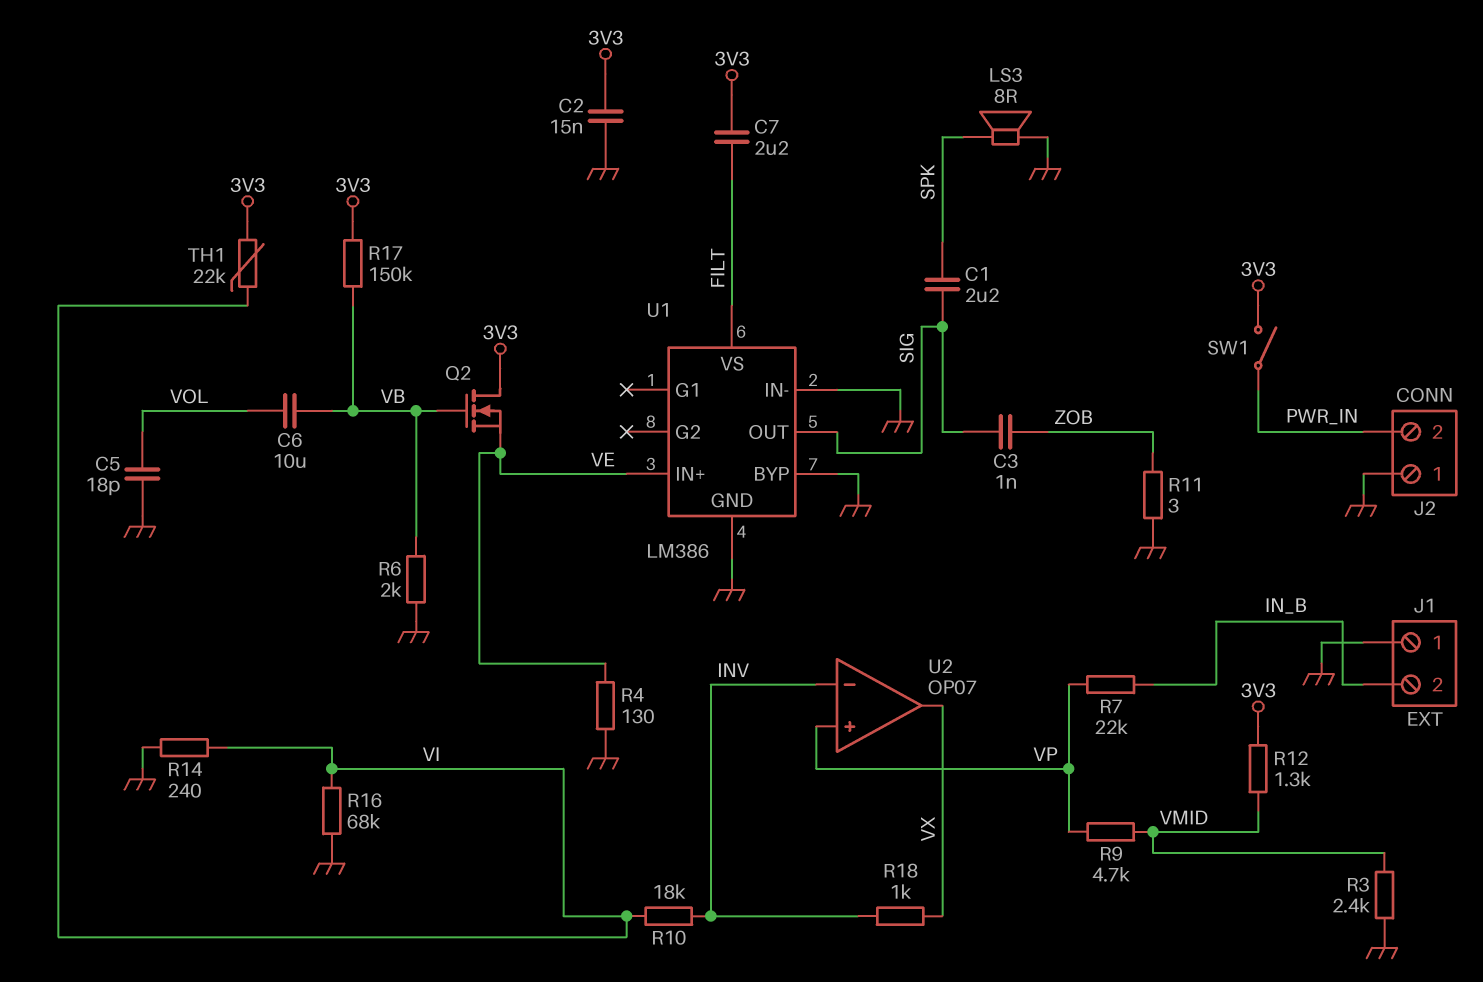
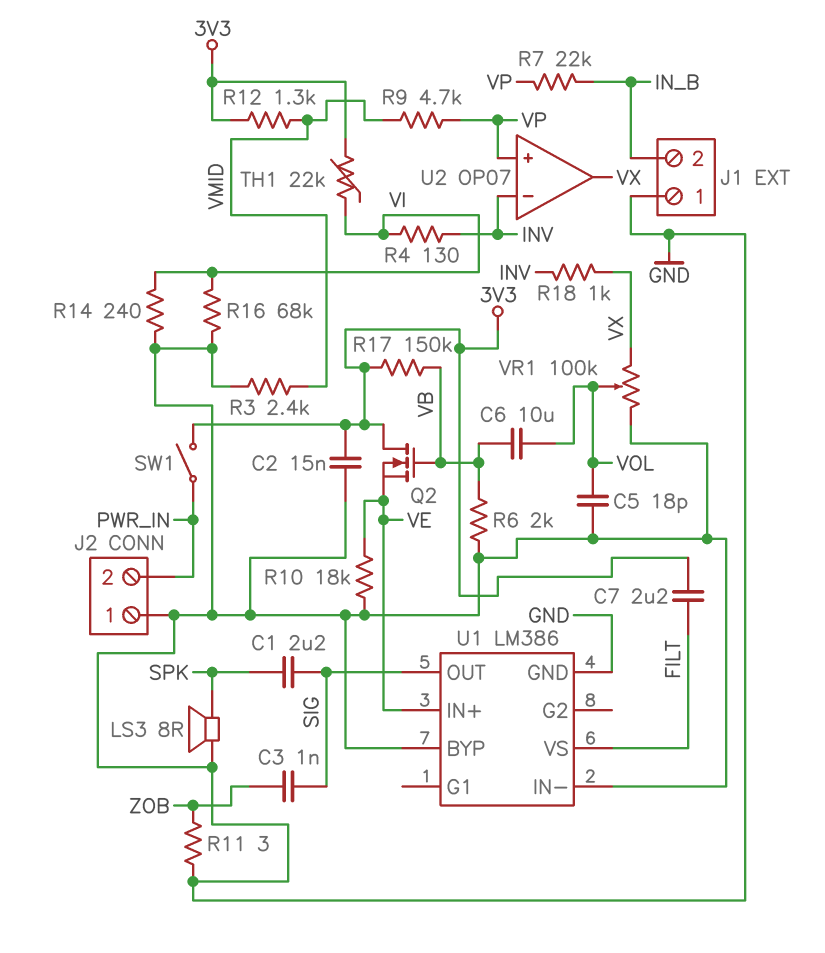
R4: 130 (GND, VE) -> 130 (INV, VI)
R10: 18k (INV, VI) -> 18k (GND, VE)
VR1: none -> 100k (GND, VX, wiper VOL)

